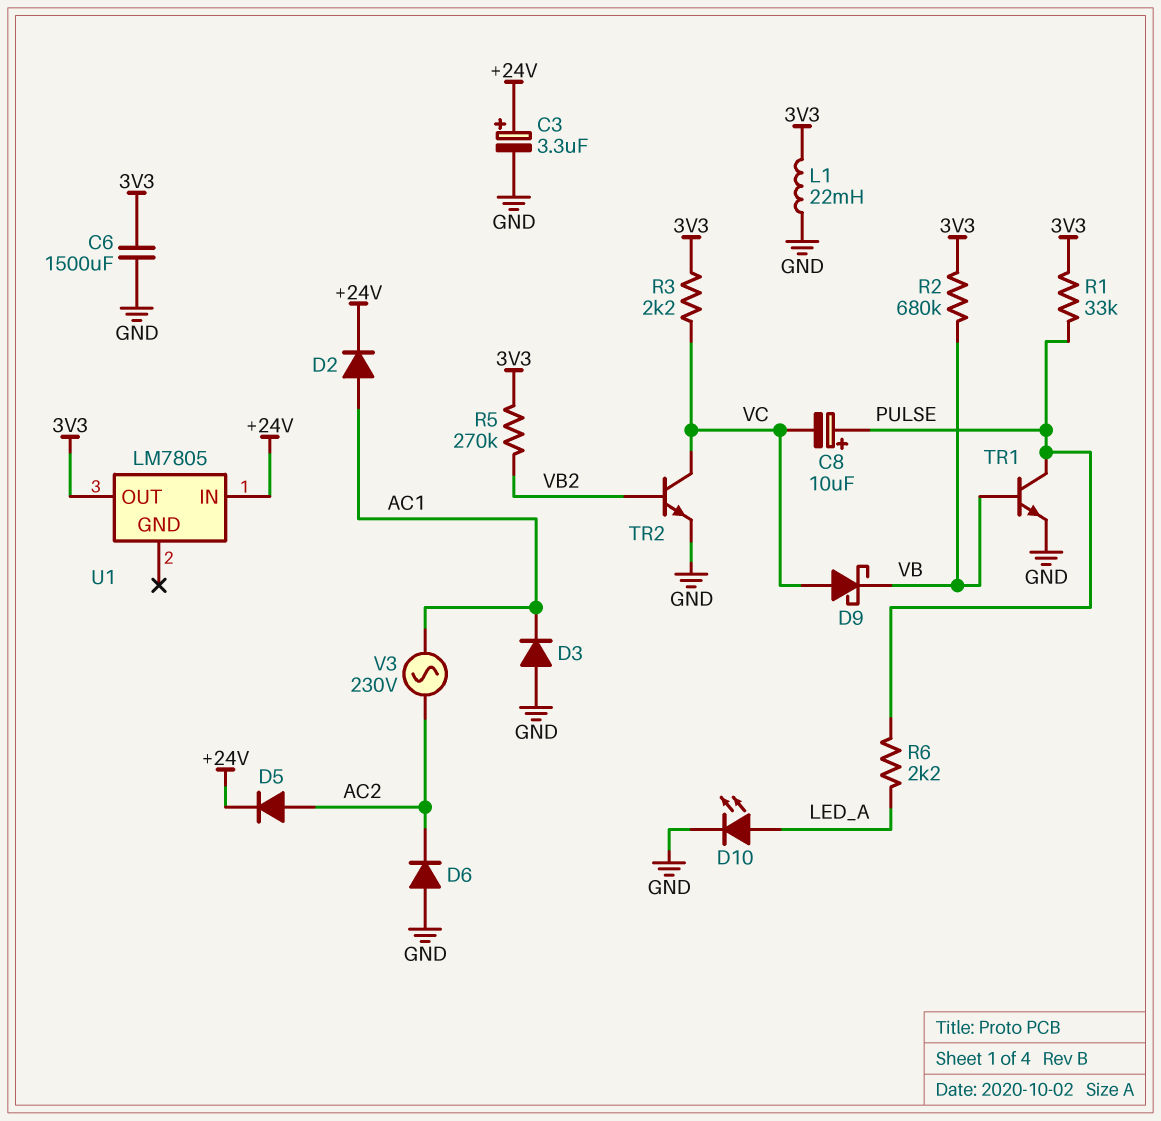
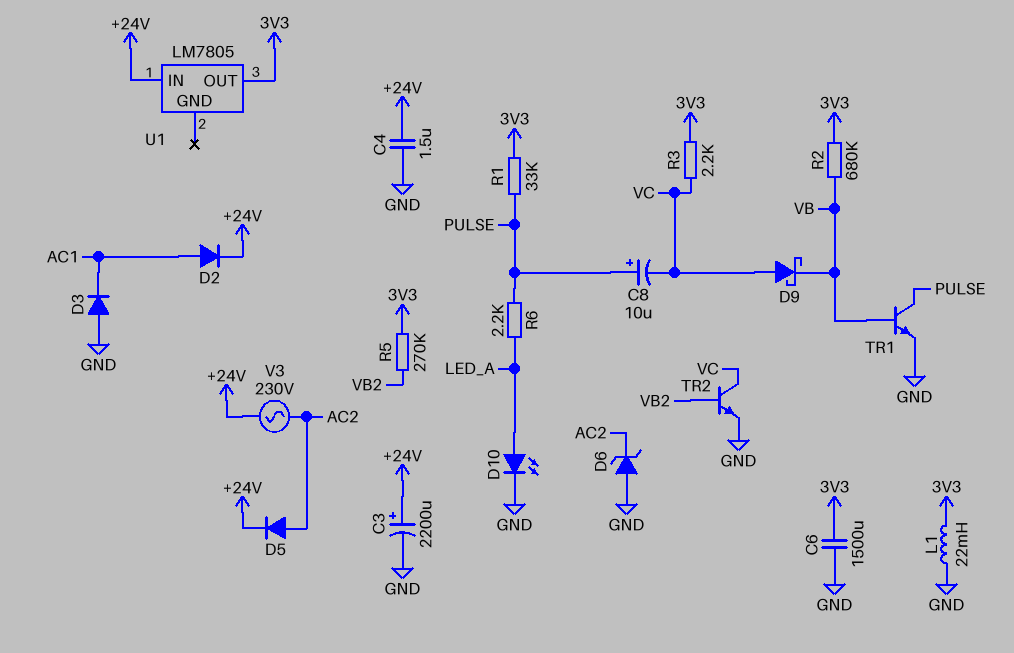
C3: 3.3uF (plus +24V, minus GND) -> 2200uF (plus +24V, minus GND)
C4: none -> 1.5uF (+24V, GND)
D6: diode (A GND, K AC2) -> zener (A GND, K AC2)
V3: AC 230V (AC1, AC2) -> AC 230V (+24V, AC2)

